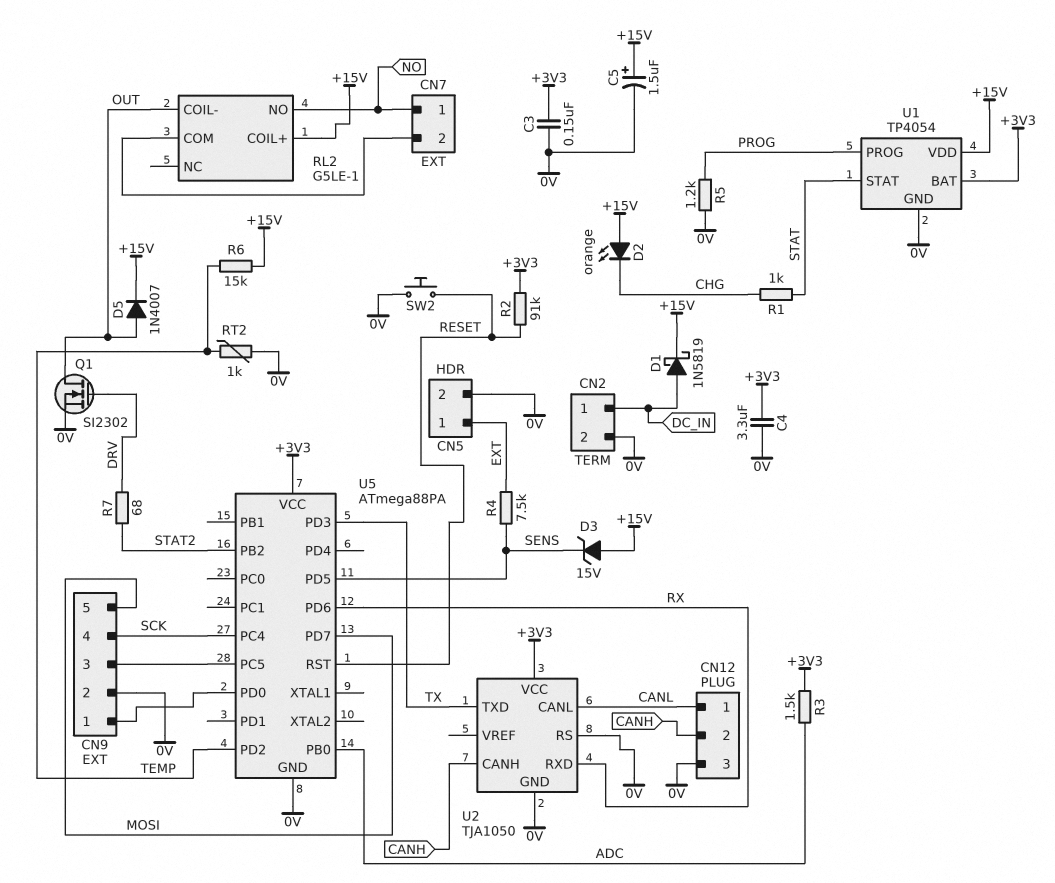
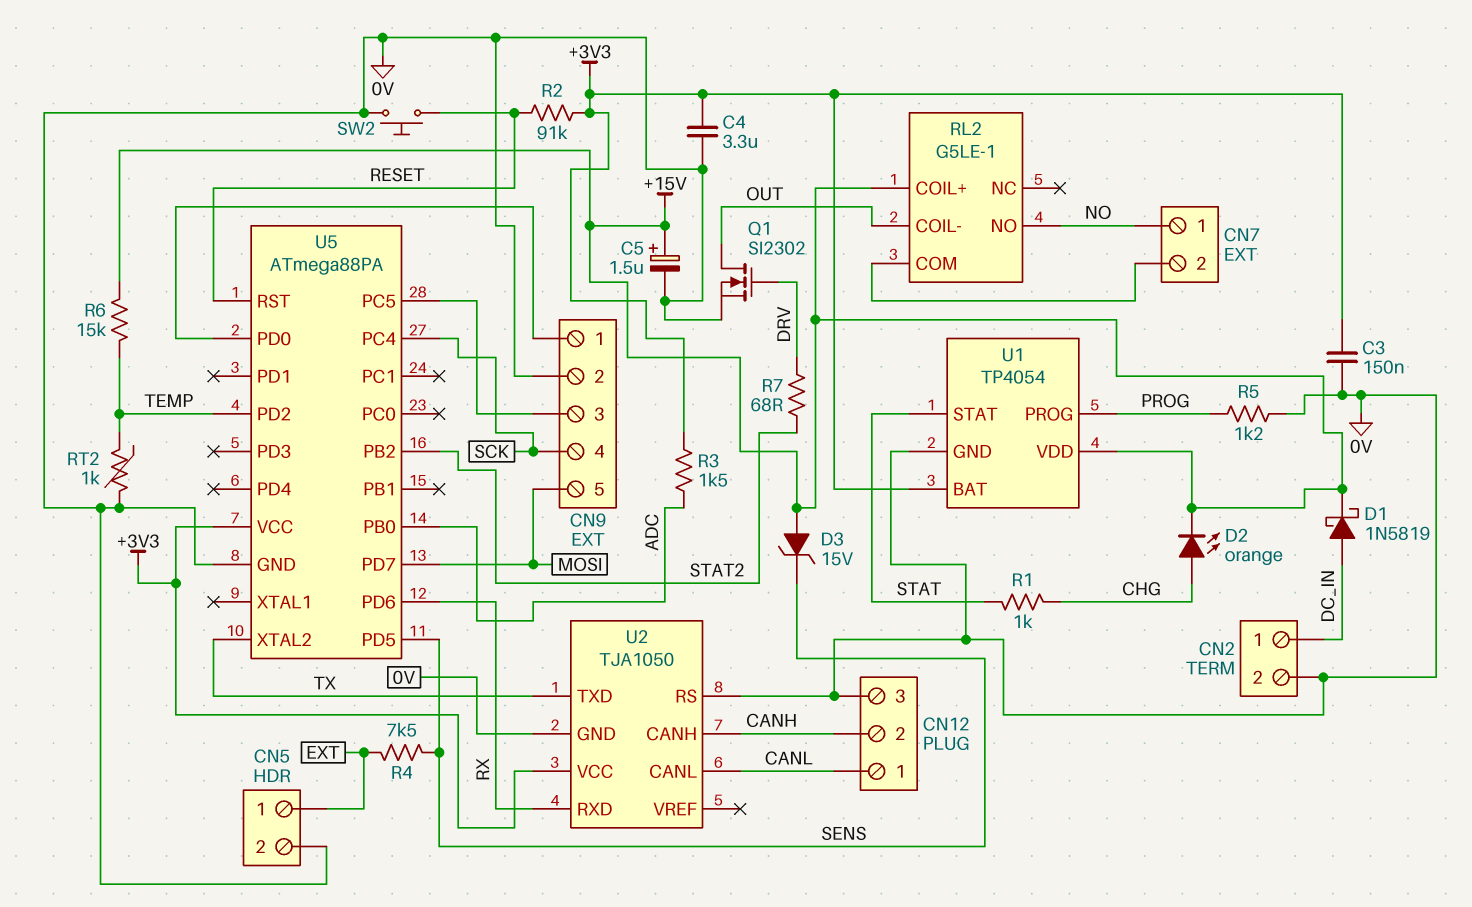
D2: LED orange (A +15V, K CHG) -> LED orange (A CHG, K +15V)
D5: diode 1N4007 (A OUT, K +15V) -> none
U5 pin PD3: TX -> none
U5 pin XTAL2: none -> TX

